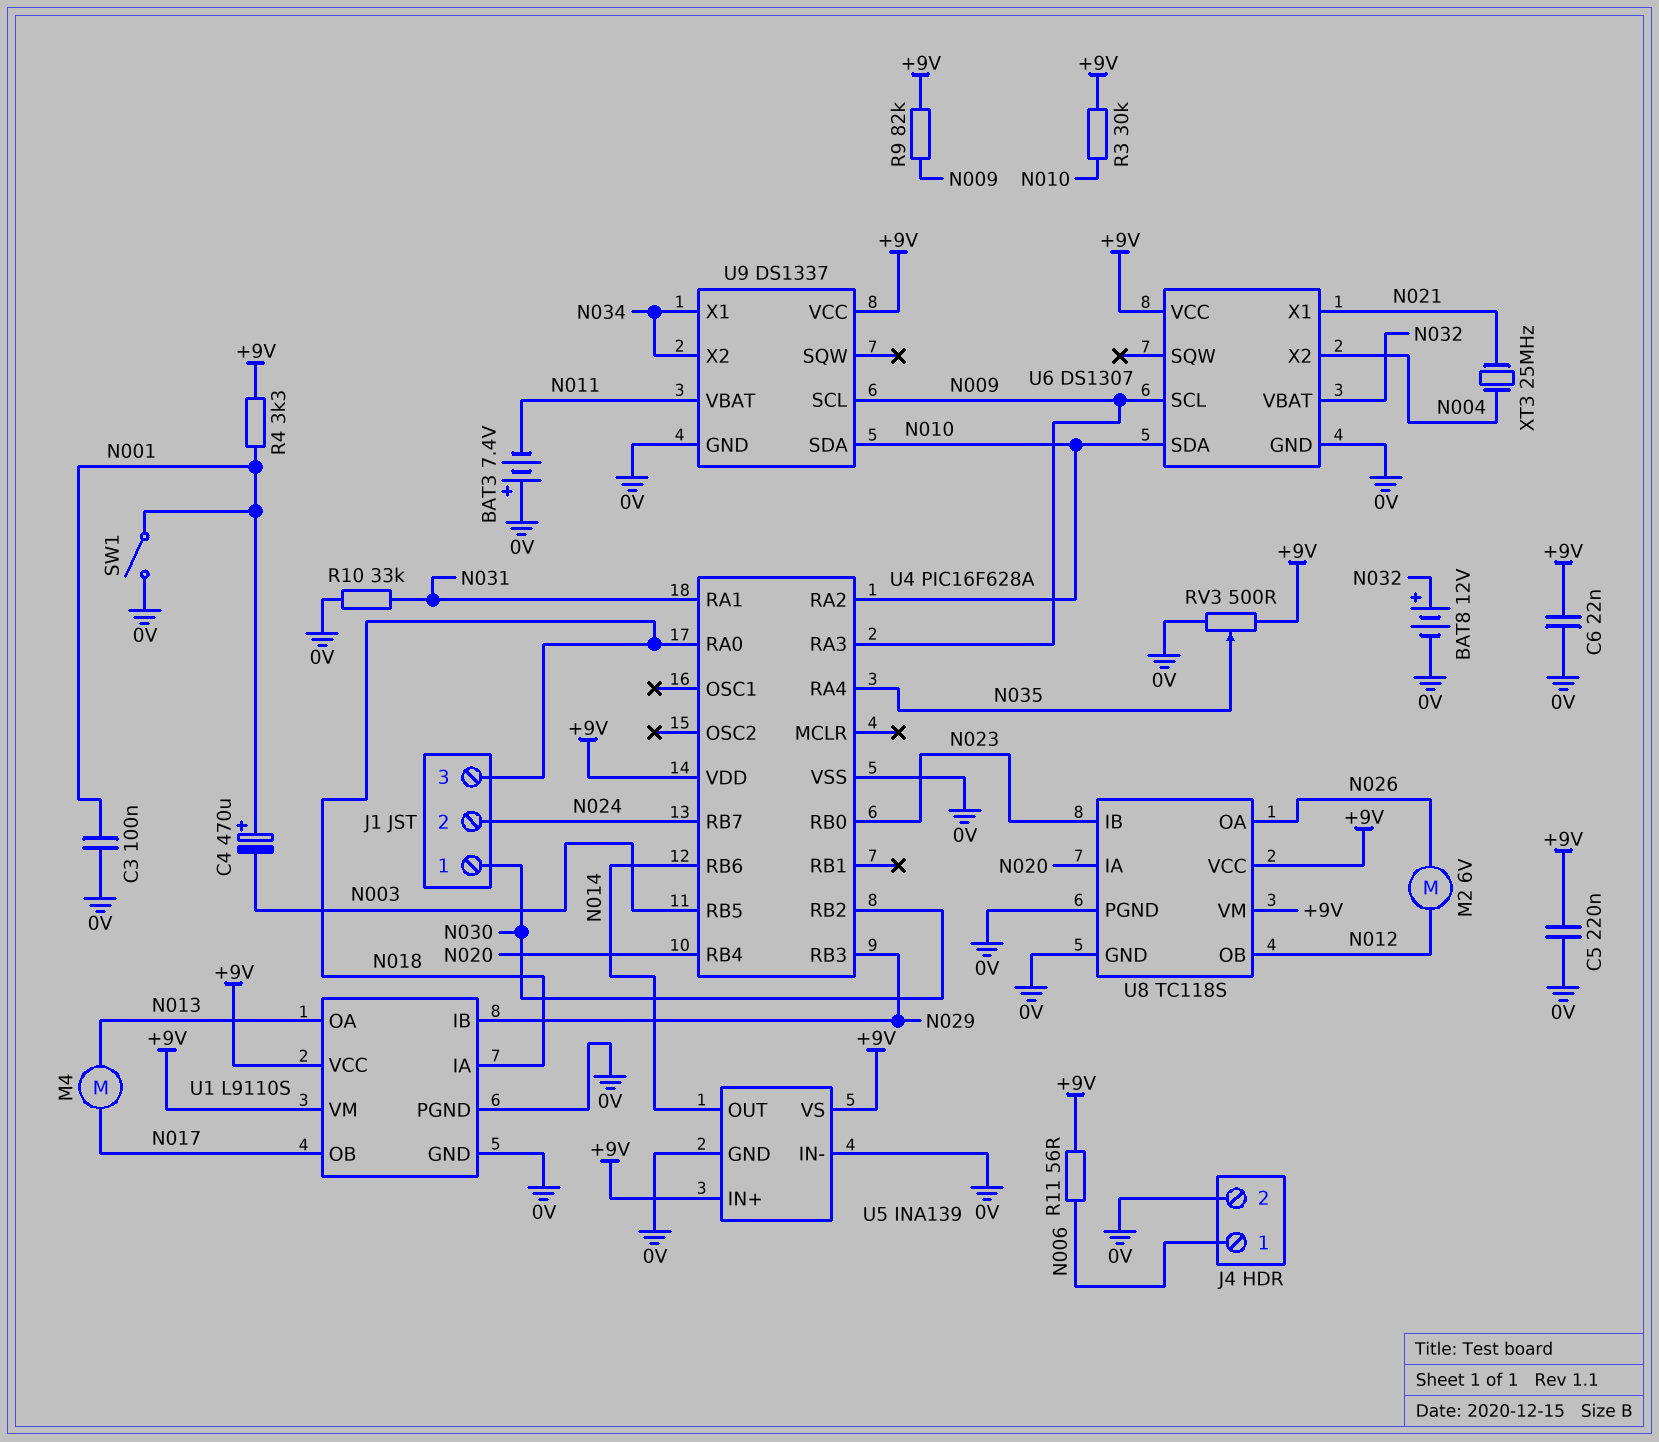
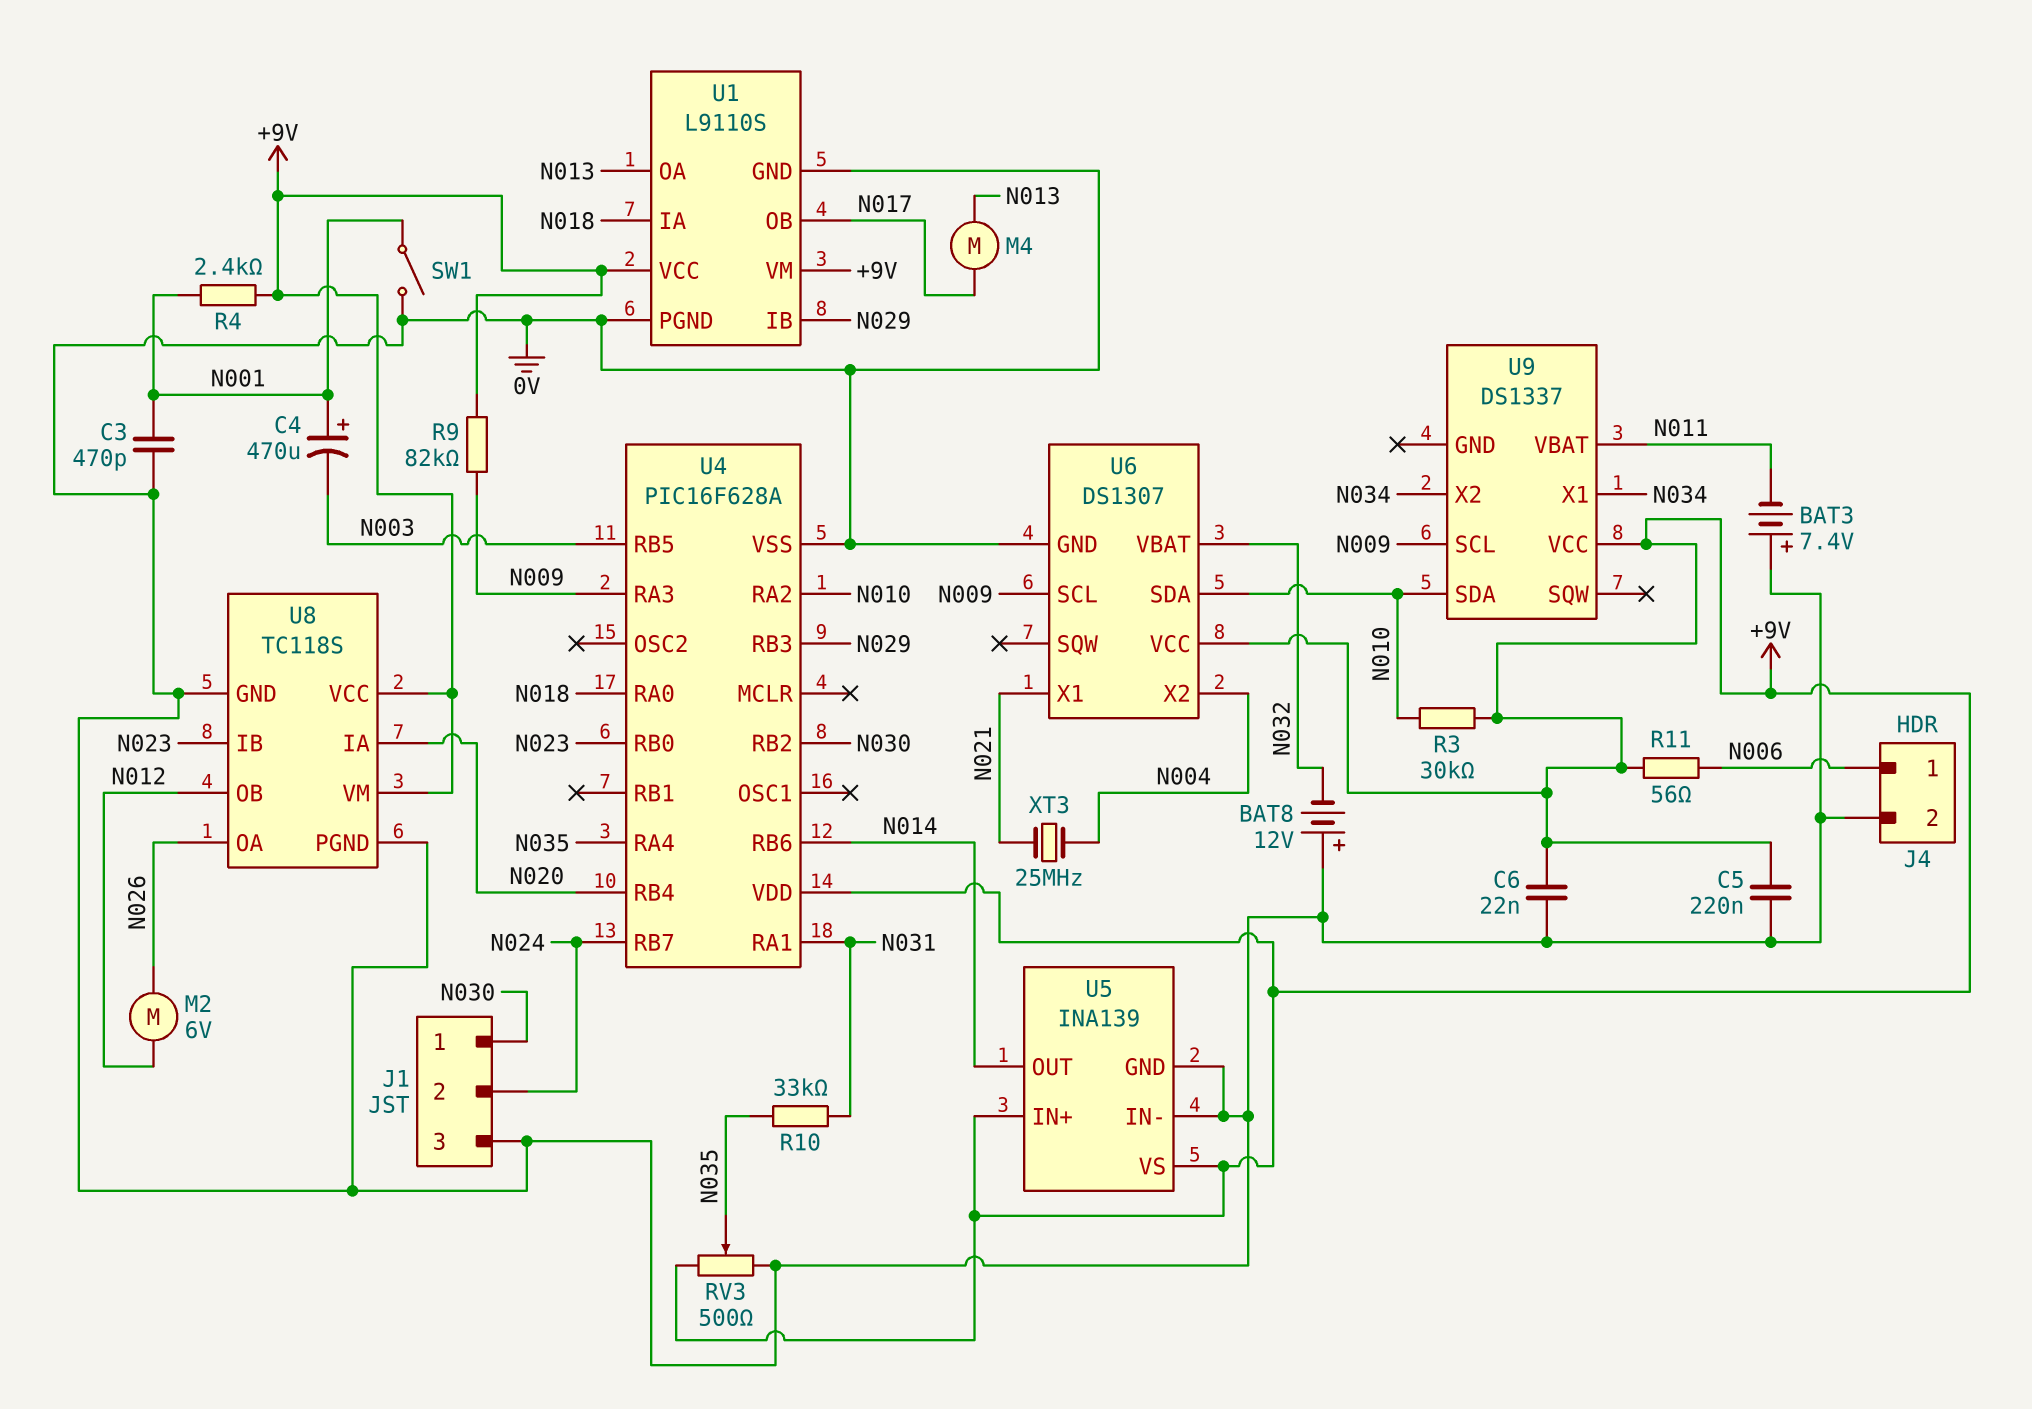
BAT8: 12V (plus N032, minus 0V) -> 12V (plus 0V, minus N032)
C3: 100nF (0V, N001) -> 470pF (0V, N001)
J1 pin 3: N018 -> 0V
R4: 3.3k (+9V, N001) -> 2.4k (+9V, N001)
R10: 33k (0V, N031) -> 33k (N031, N035)
U9 pin GND: 0V -> none

